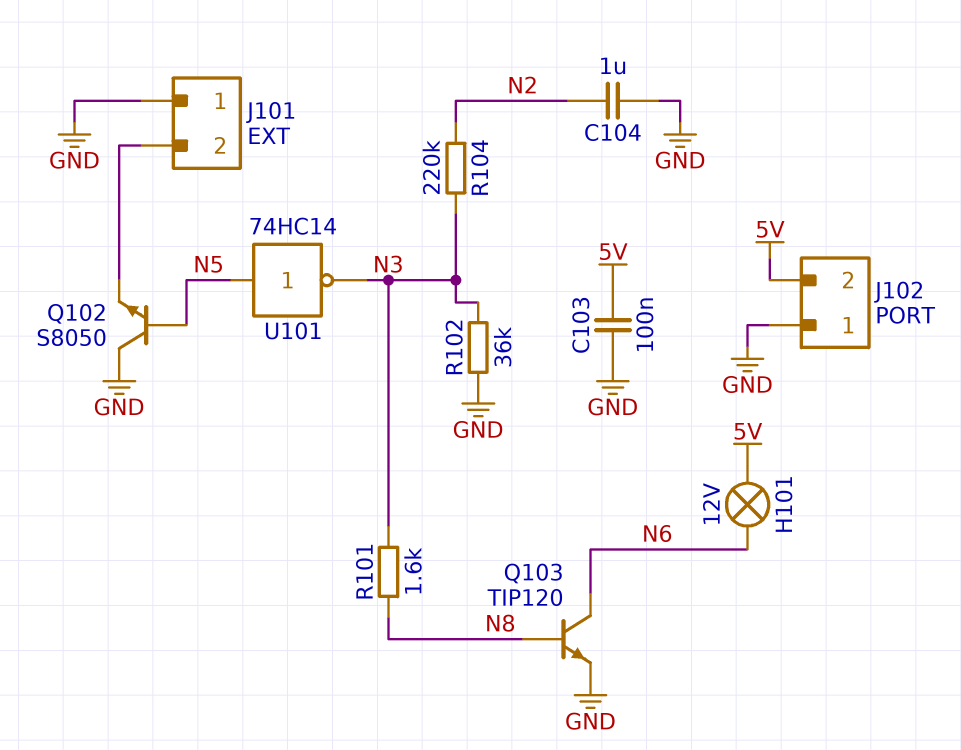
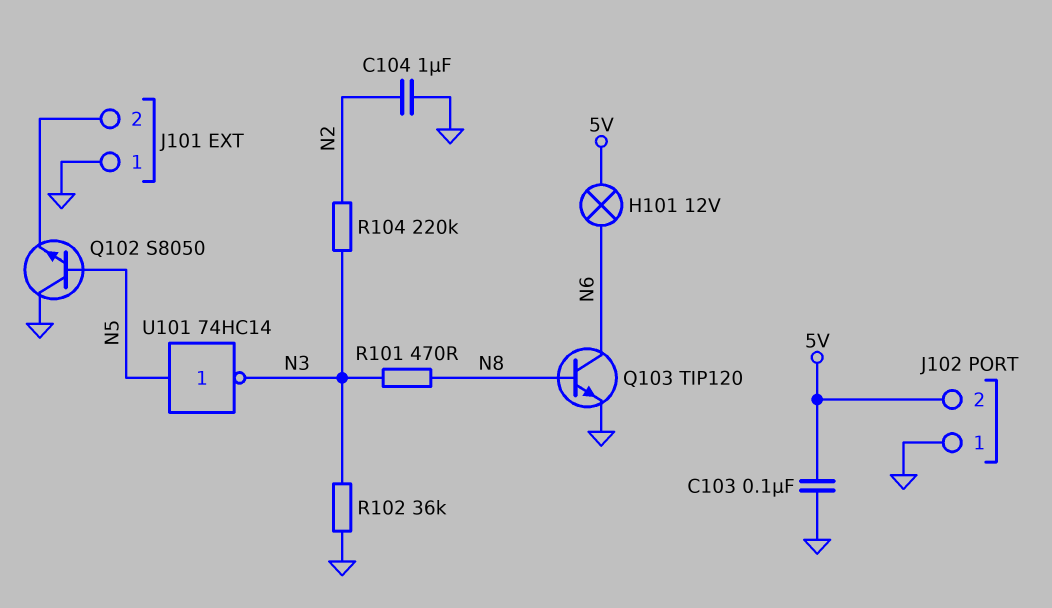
R101: 1.6k (N3, N8) -> 470 (N3, N8)

